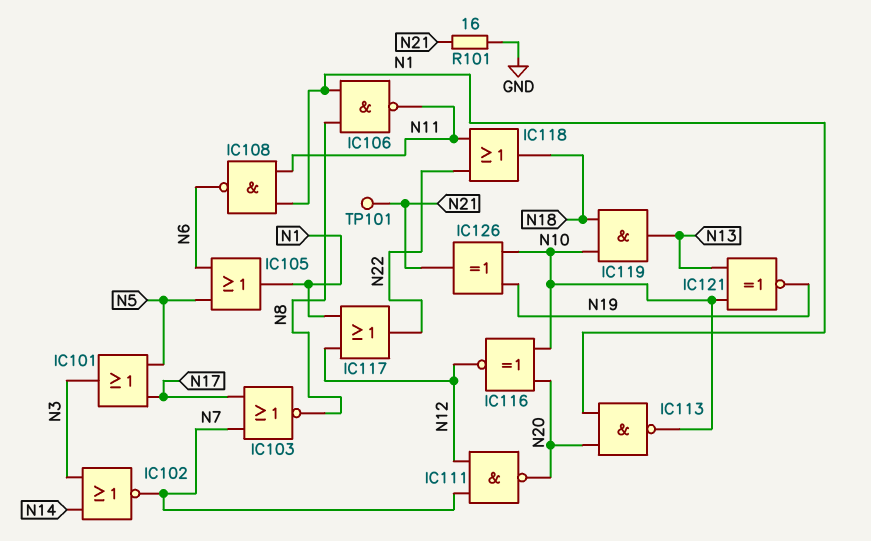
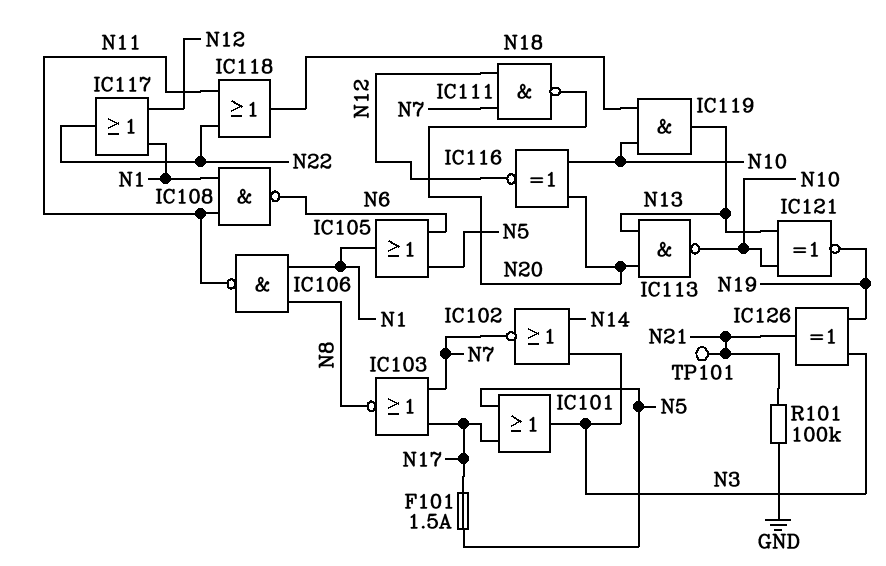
F101: none -> 1.5A (N5, N17)
IC113: NAND (in N1, in N20, out N10) -> NAND (in N13, in N20, out N10)
IC126: XOR (in N10, in N19, out N21) -> XOR (in N3, in N19, out N21)
R101: 16 (GND, N21) -> 100k (GND, N21)

